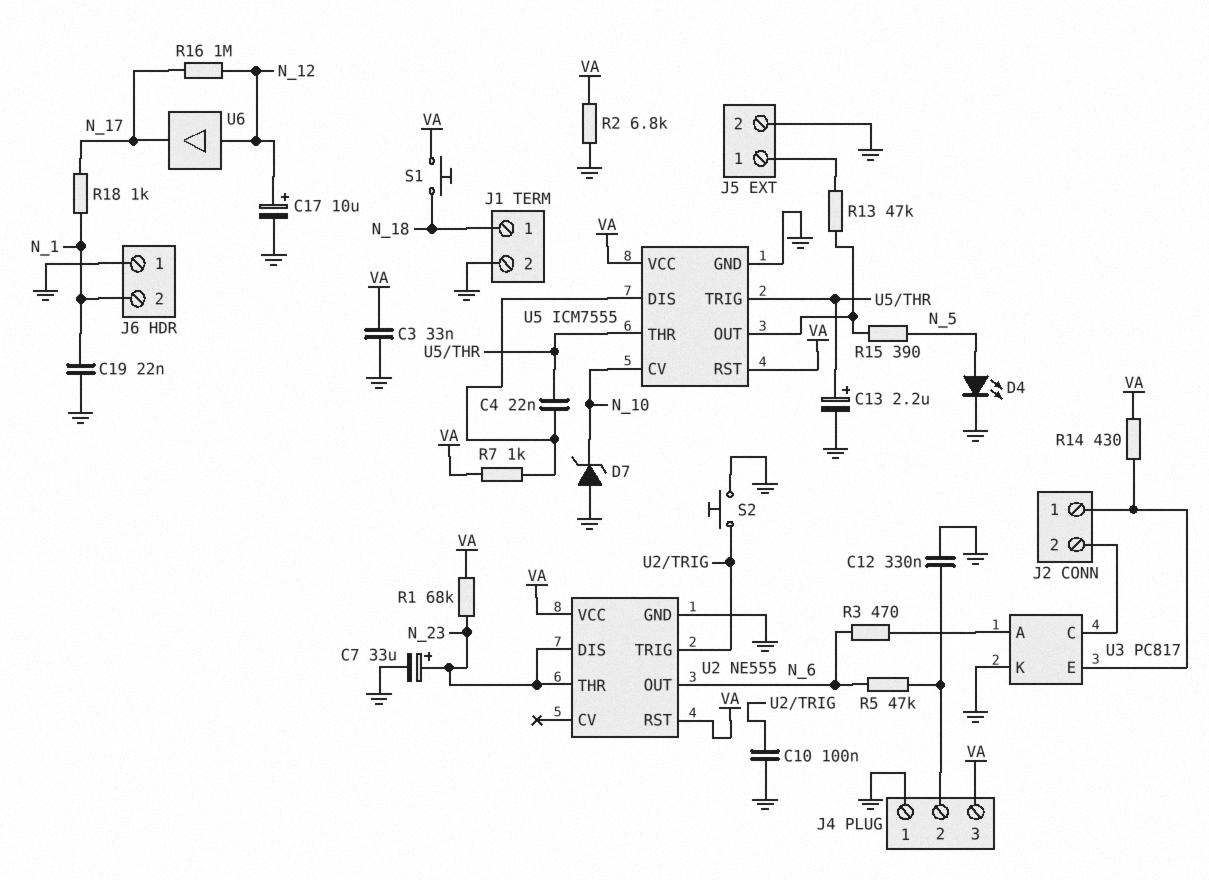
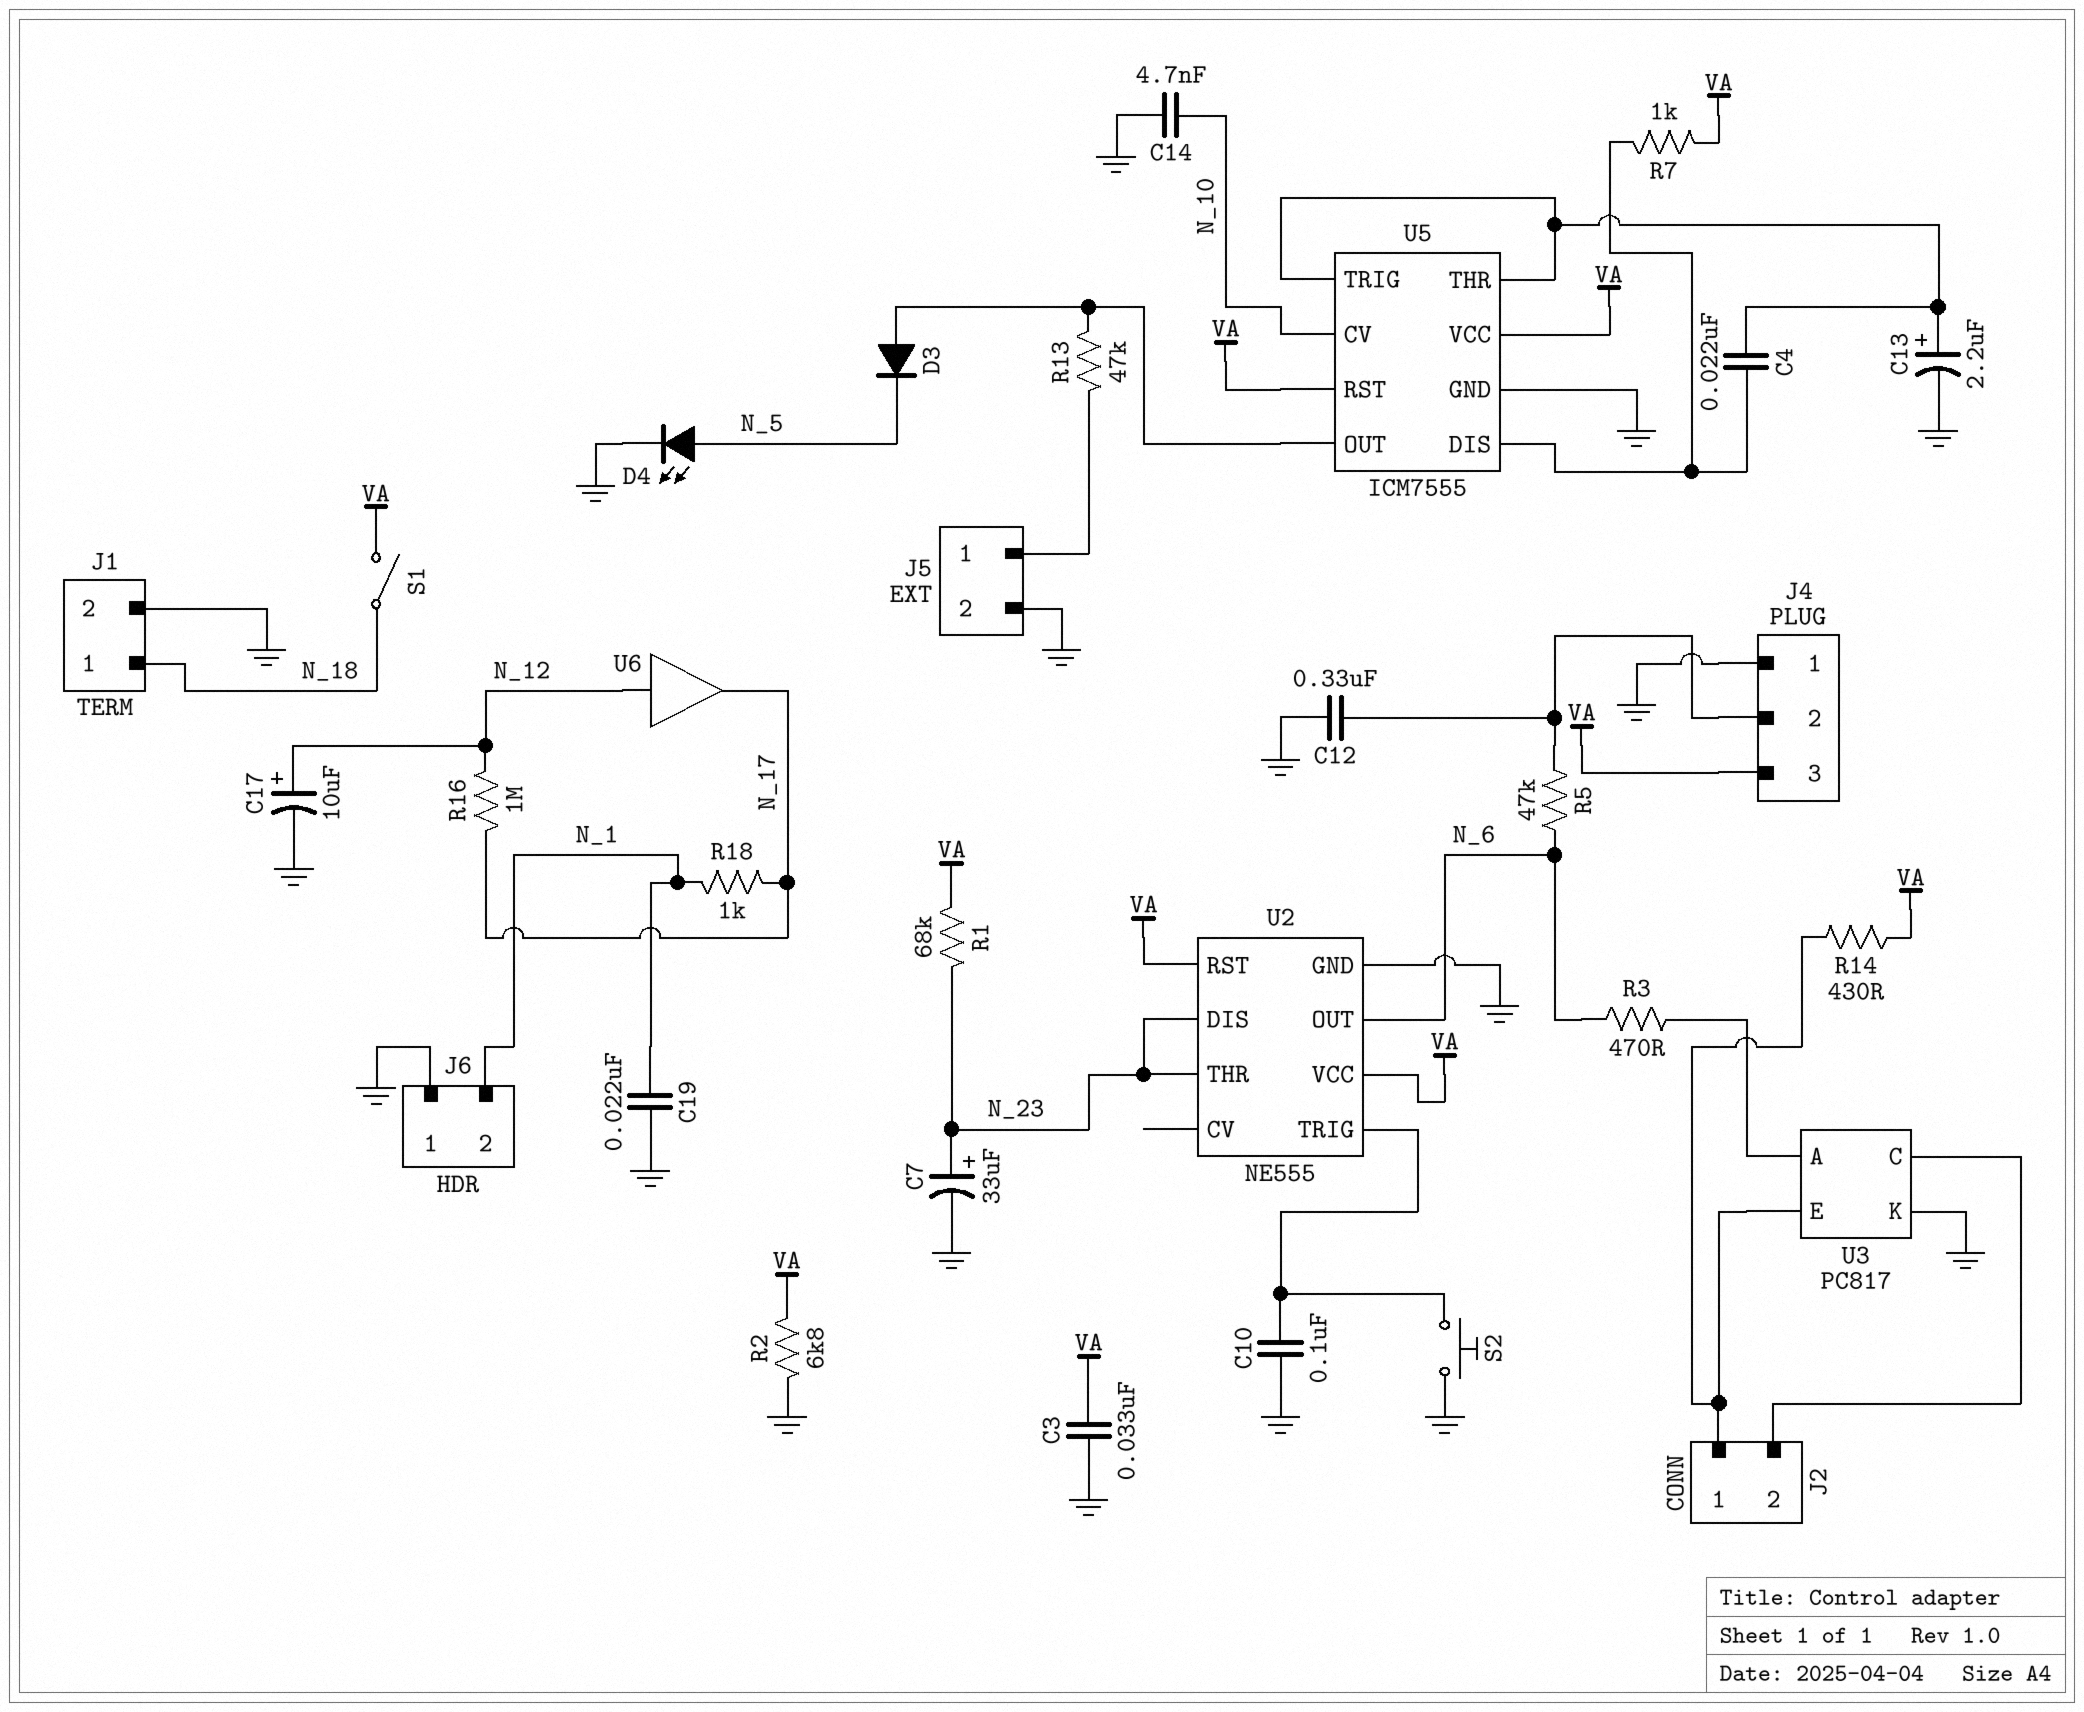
C14: none -> 4.7nF (GND, N_10)
D3: none -> diode (A U5/OUT, K N_5)
D7: zener (A GND, K N_10) -> none
R15: 390 (N_5, U5/OUT) -> none
S1: button (N_18, VA) -> switch (N_18, VA)

